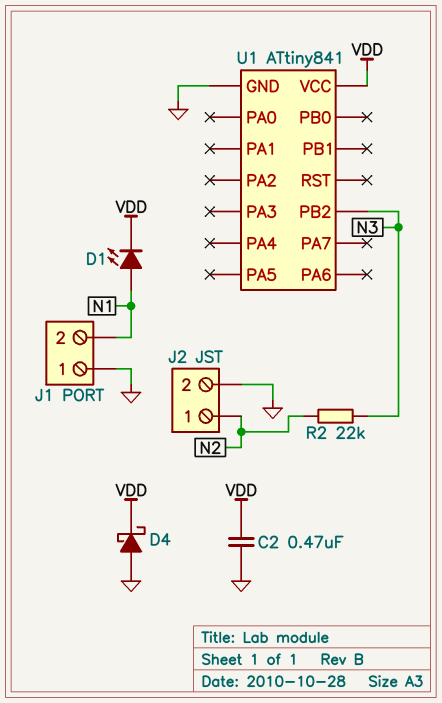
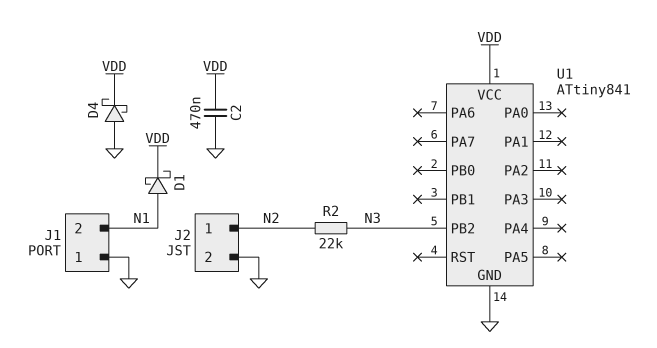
D1: LED (A N1, K VDD) -> schottky (A N1, K VDD)

